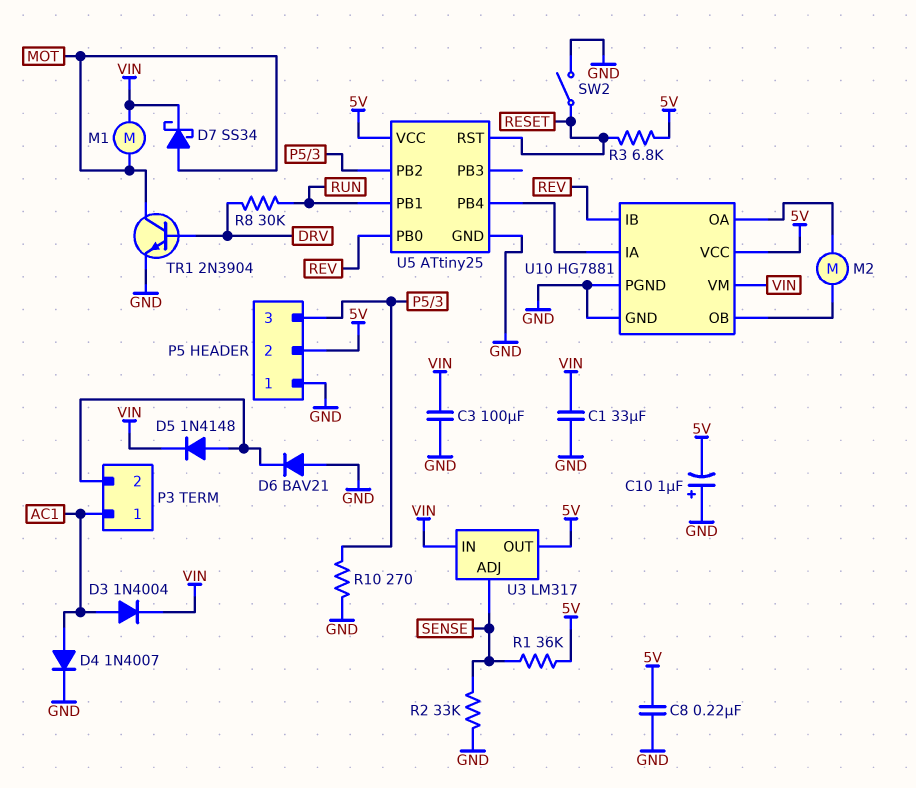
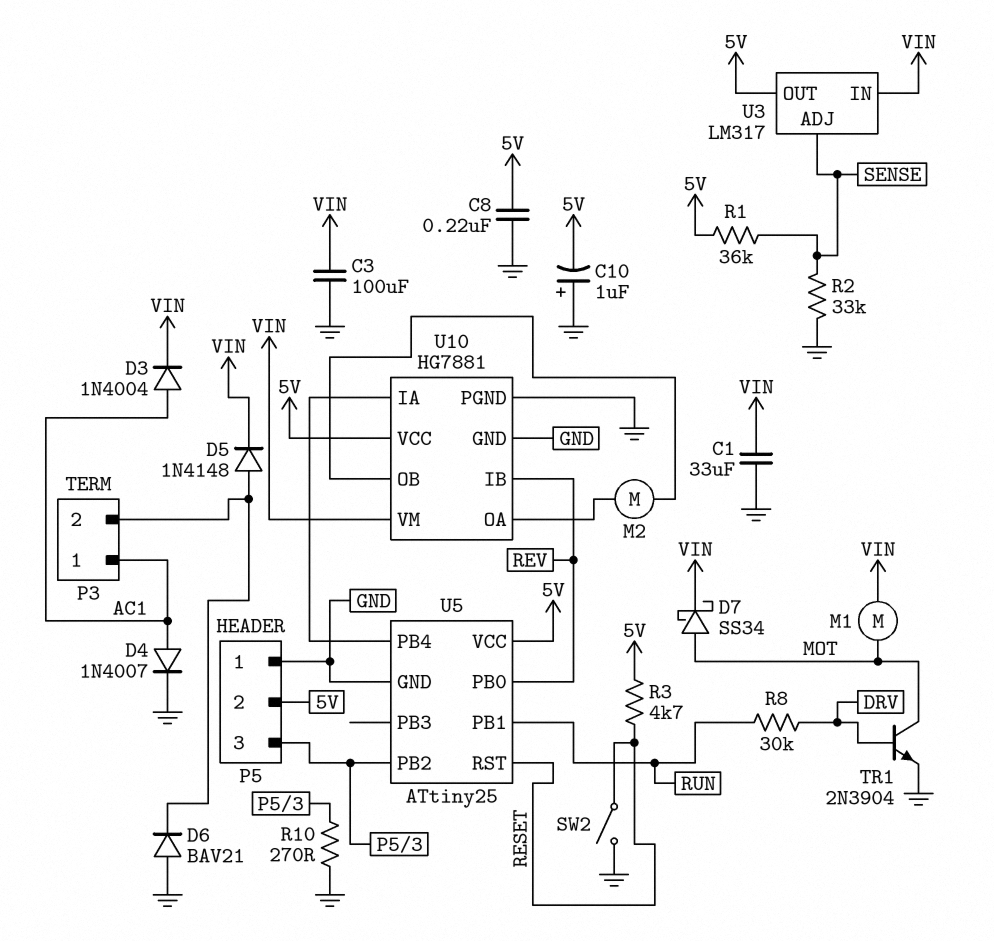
R3: 6.8k (5V, RESET) -> 4.7k (5V, RESET)

